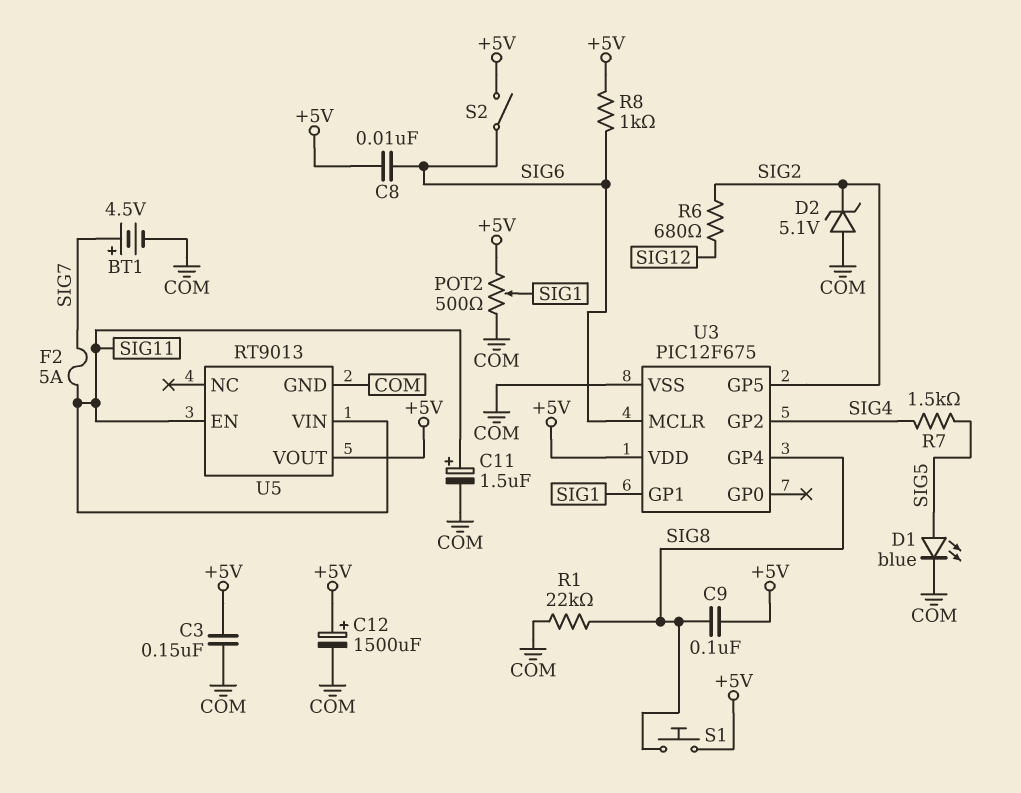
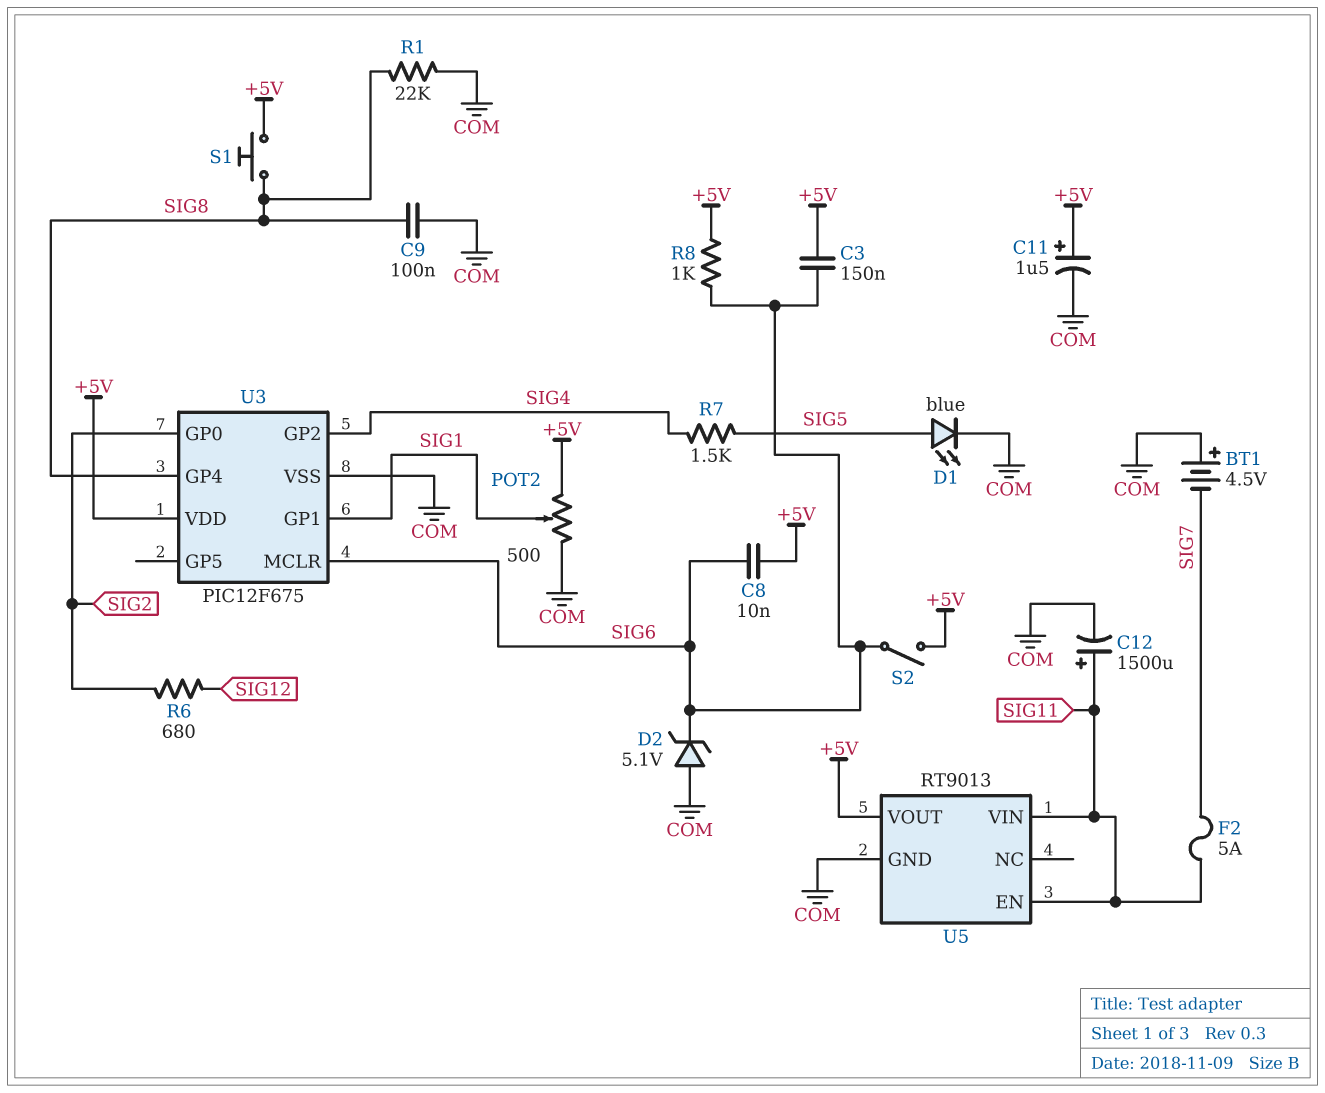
BT1: 4.5V (plus SIG7, minus COM) -> 4.5V (plus COM, minus SIG7)
C3: 150nF (+5V, COM) -> 150nF (+5V, SIG6)
C9: 100nF (+5V, SIG8) -> 100nF (COM, SIG8)
C11: 1.5uF (plus SIG11, minus COM) -> 1.5uF (plus +5V, minus COM)
C12: 1500uF (plus +5V, minus COM) -> 1500uF (plus SIG11, minus COM)
D2: zener 5.1V (A COM, K SIG2) -> zener 5.1V (A COM, K SIG6)
U3 pin GP0: none -> SIG2
U3 pin GP5: SIG2 -> none

